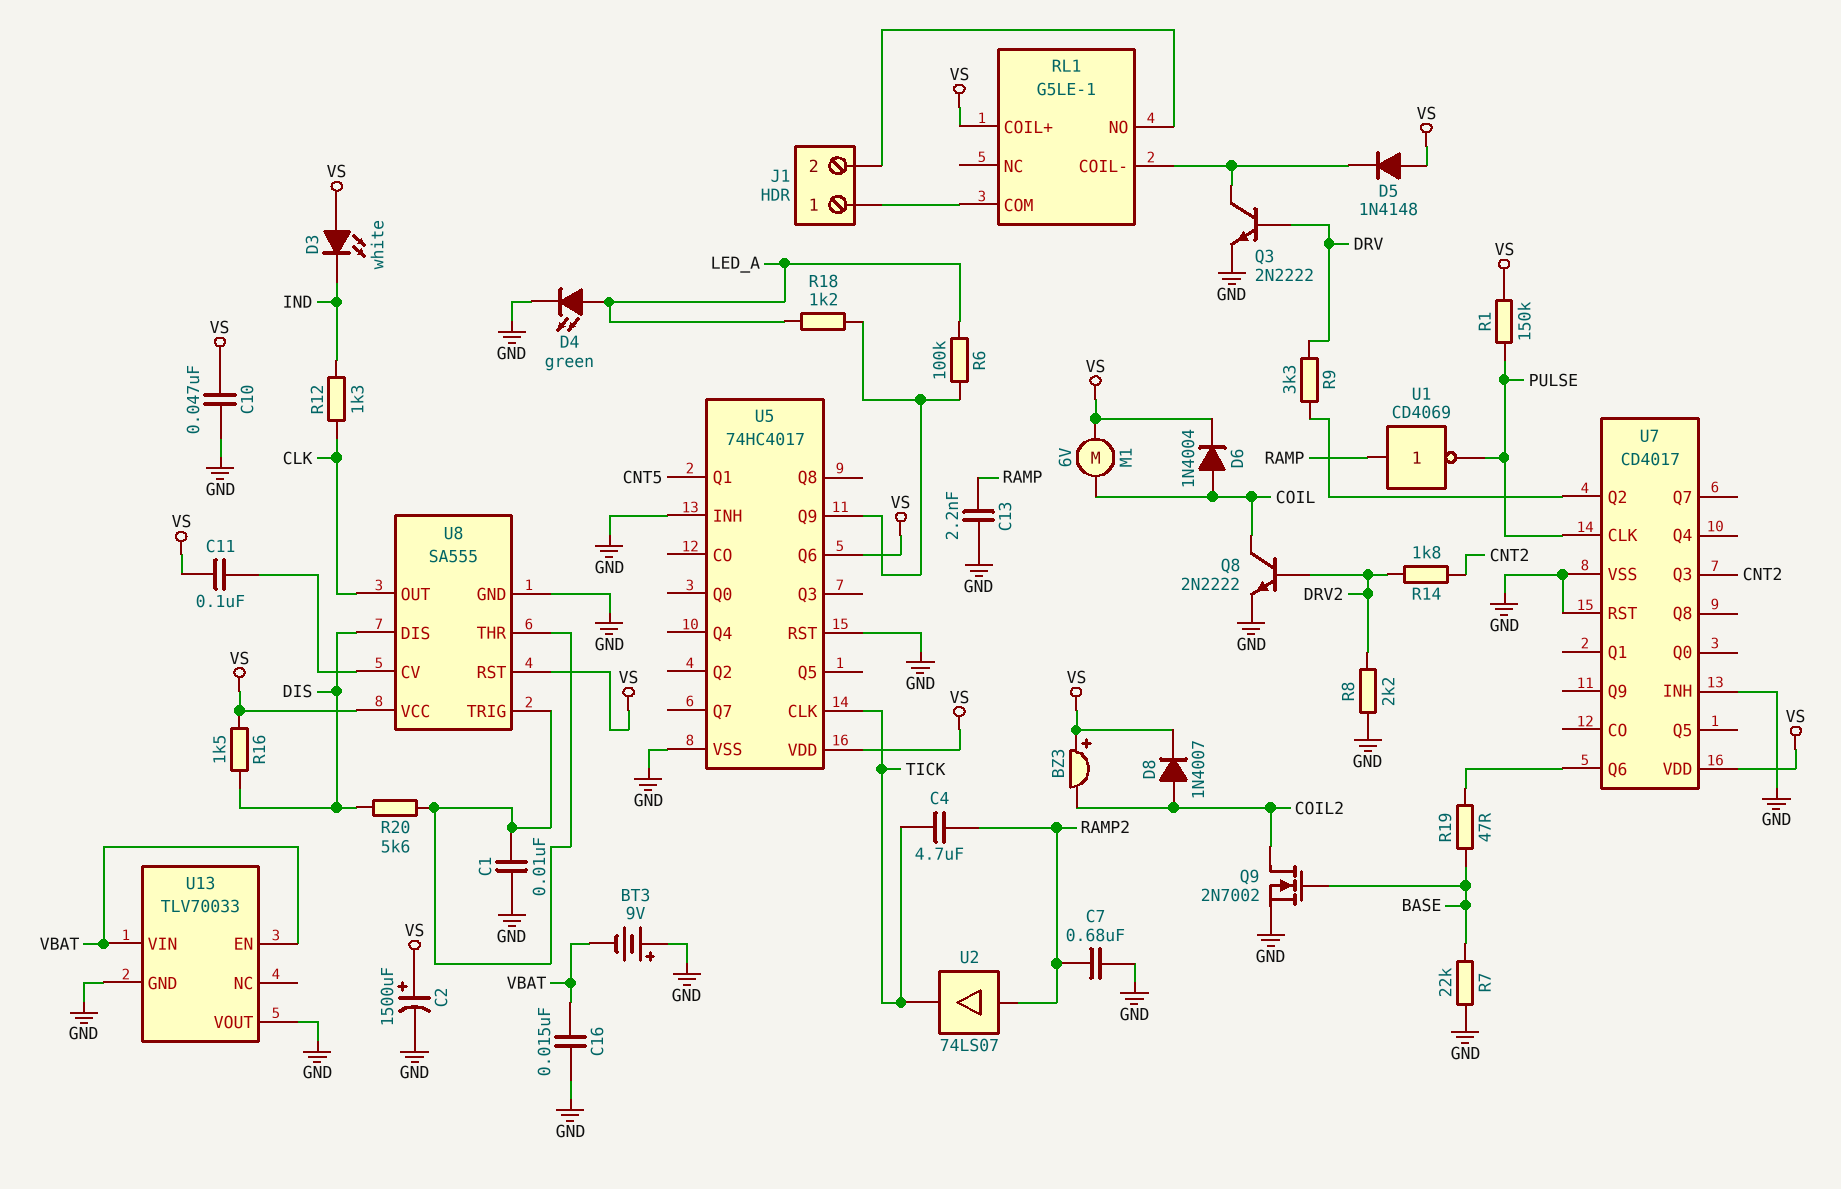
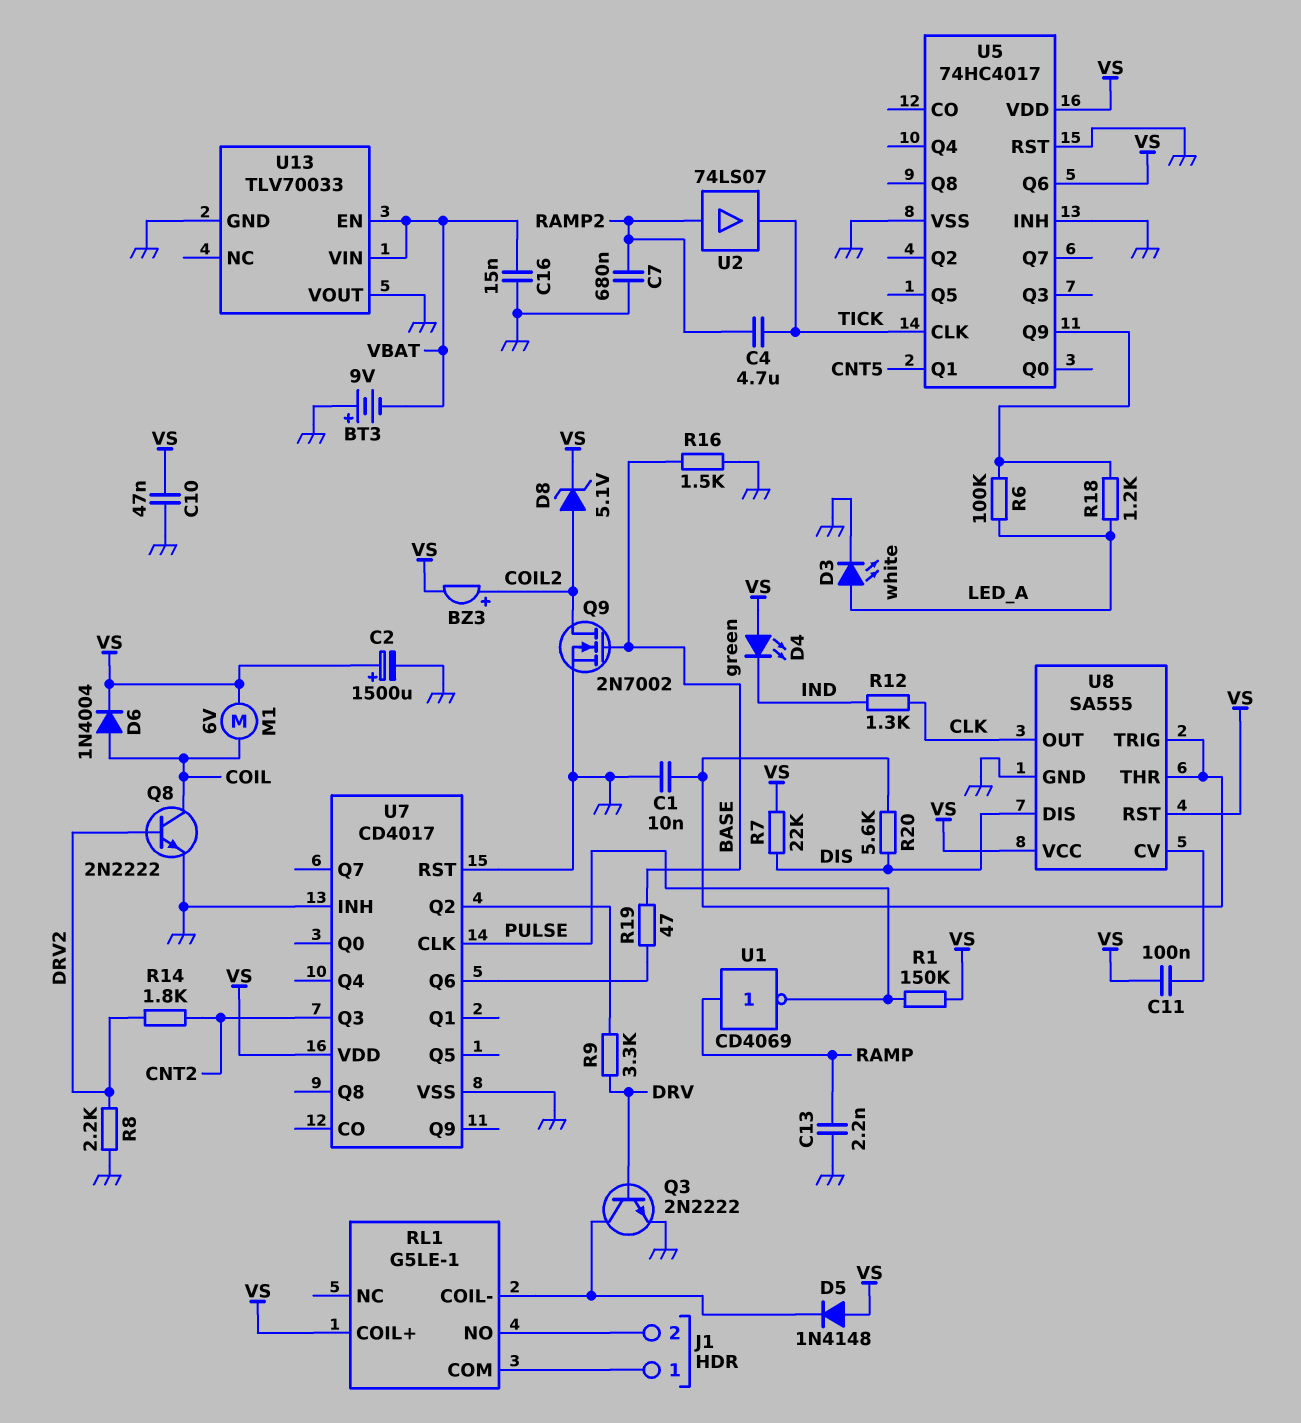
BZ3: buzzer (plus VS, minus COIL2) -> buzzer (plus COIL2, minus VS)
D3: LED white (A VS, K IND) -> LED white (A LED_A, K GND)
D4: LED green (A LED_A, K GND) -> LED green (A VS, K IND)
D8: diode 1N4007 (A COIL2, K VS) -> zener 5.1V (A COIL2, K VS)
R7: 22k (BASE, GND) -> 22k (DIS, VS)
R16: 1.5k (DIS, VS) -> 1.5k (BASE, GND)

